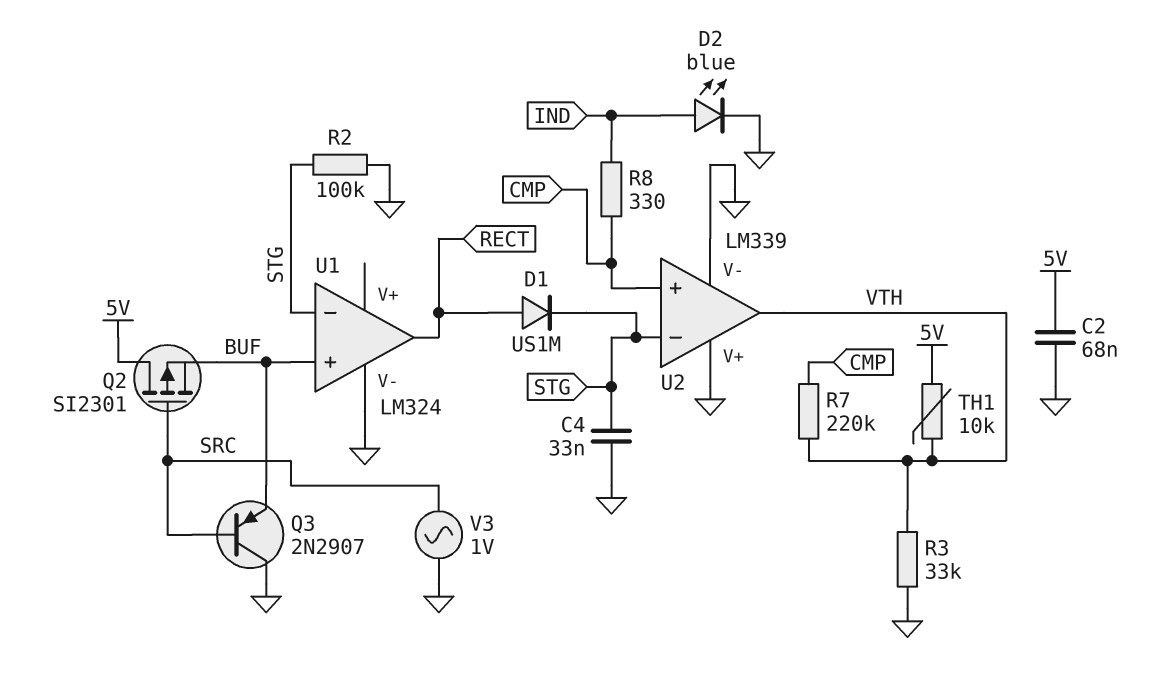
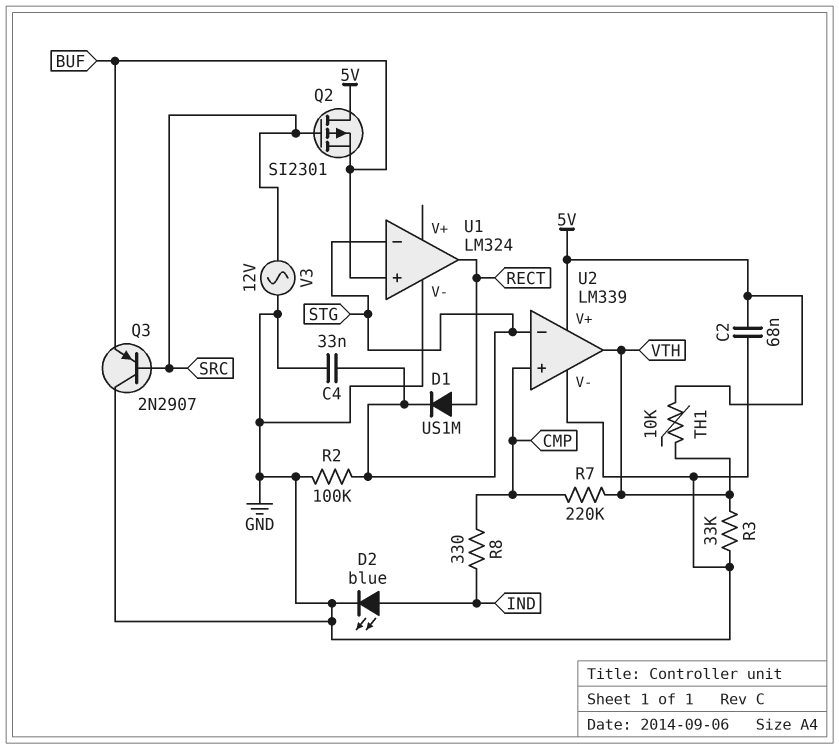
U2 pin V+: GND -> 5V
V3: AC 1V (GND, SRC) -> AC 12V (GND, SRC)

